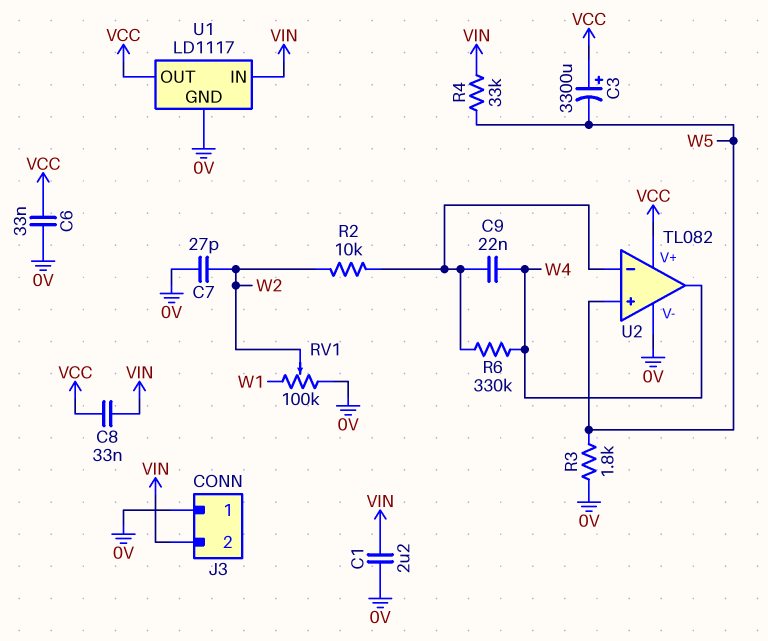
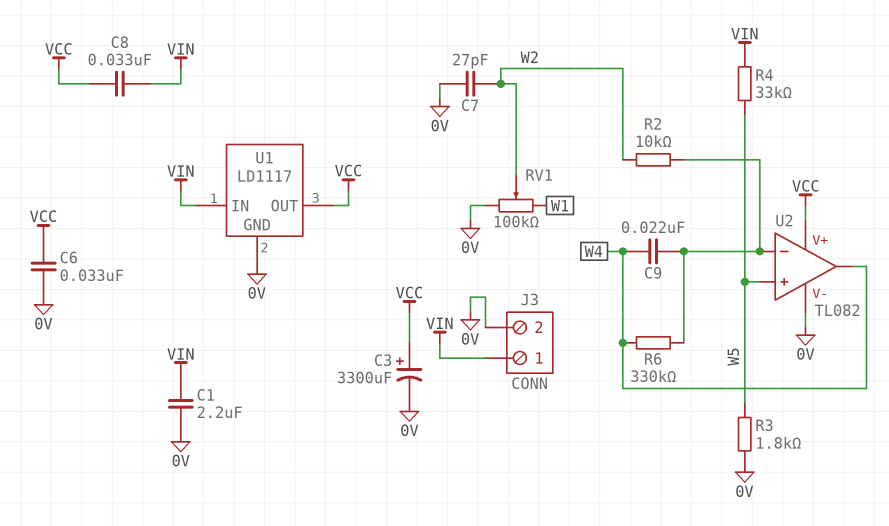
C3: 3300uF (plus VCC, minus W5) -> 3300uF (plus VCC, minus 0V)
J3 pin 1: 0V -> VIN
J3 pin 2: VIN -> 0V

